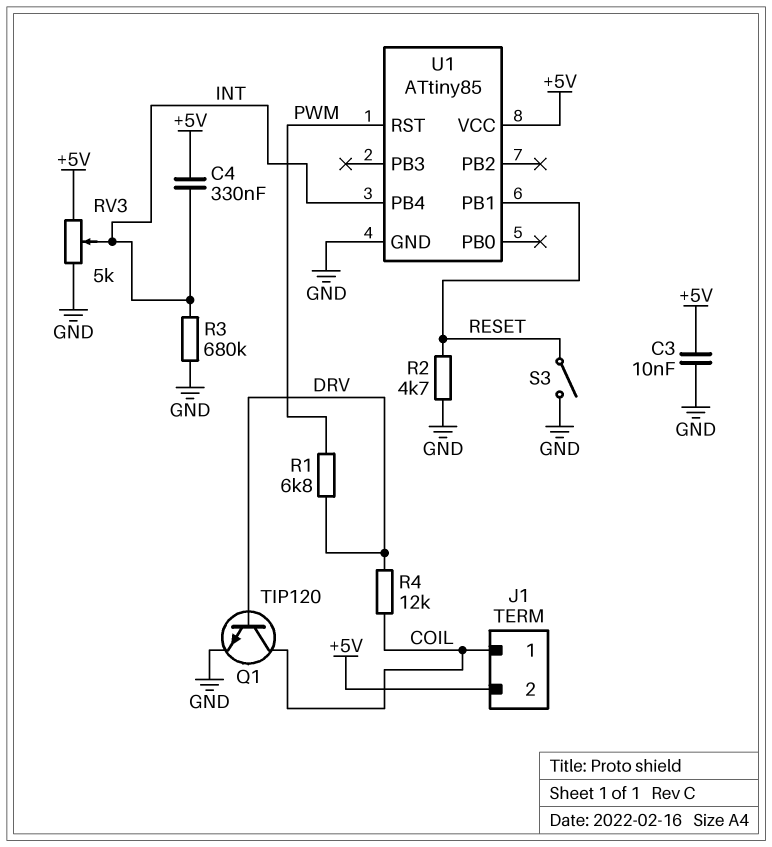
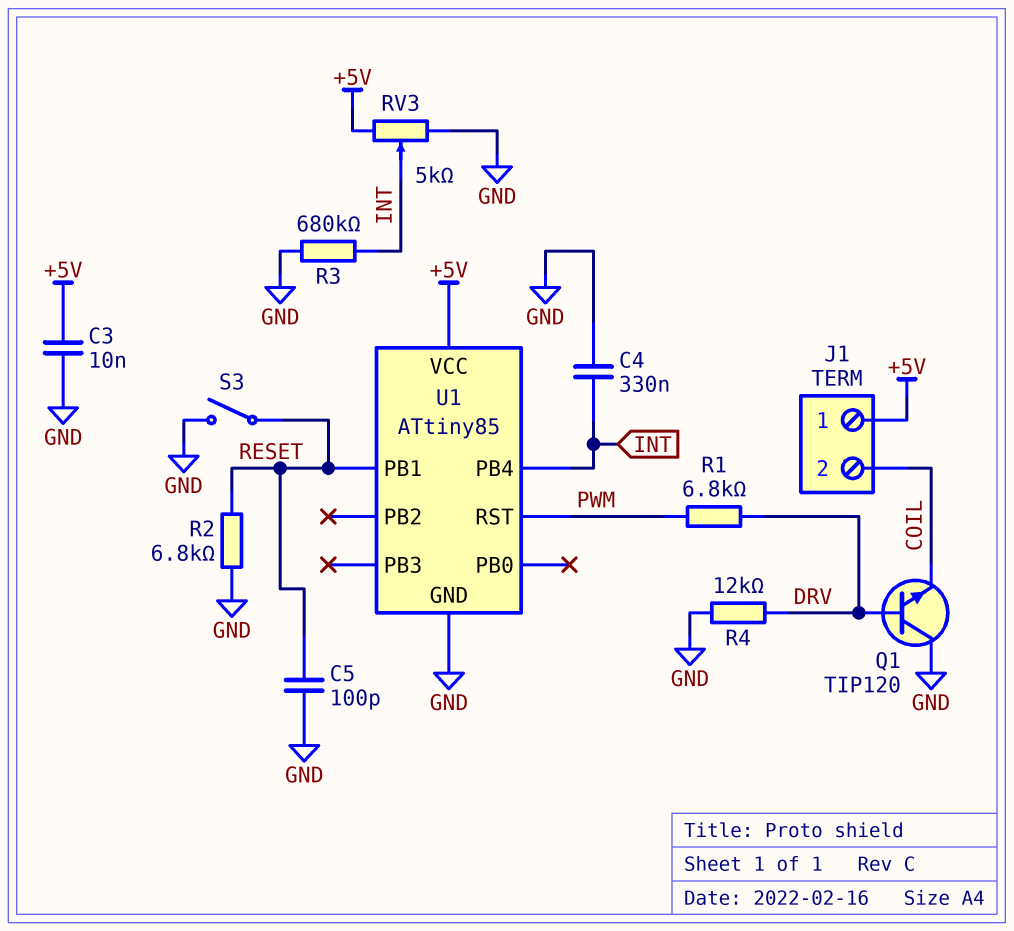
C4: 330nF (+5V, INT) -> 330nF (GND, INT)
C5: none -> 100pF (GND, RESET)
J1 pin 1: COIL -> +5V
J1 pin 2: +5V -> COIL
Q1: NPN TIP120 (B DRV, C COIL, E GND) -> NPN TIP120 (B DRV, C GND, E COIL)
R2: 4.7k (GND, RESET) -> 6.8k (GND, RESET)
R4: 12k (COIL, DRV) -> 12k (DRV, GND)

